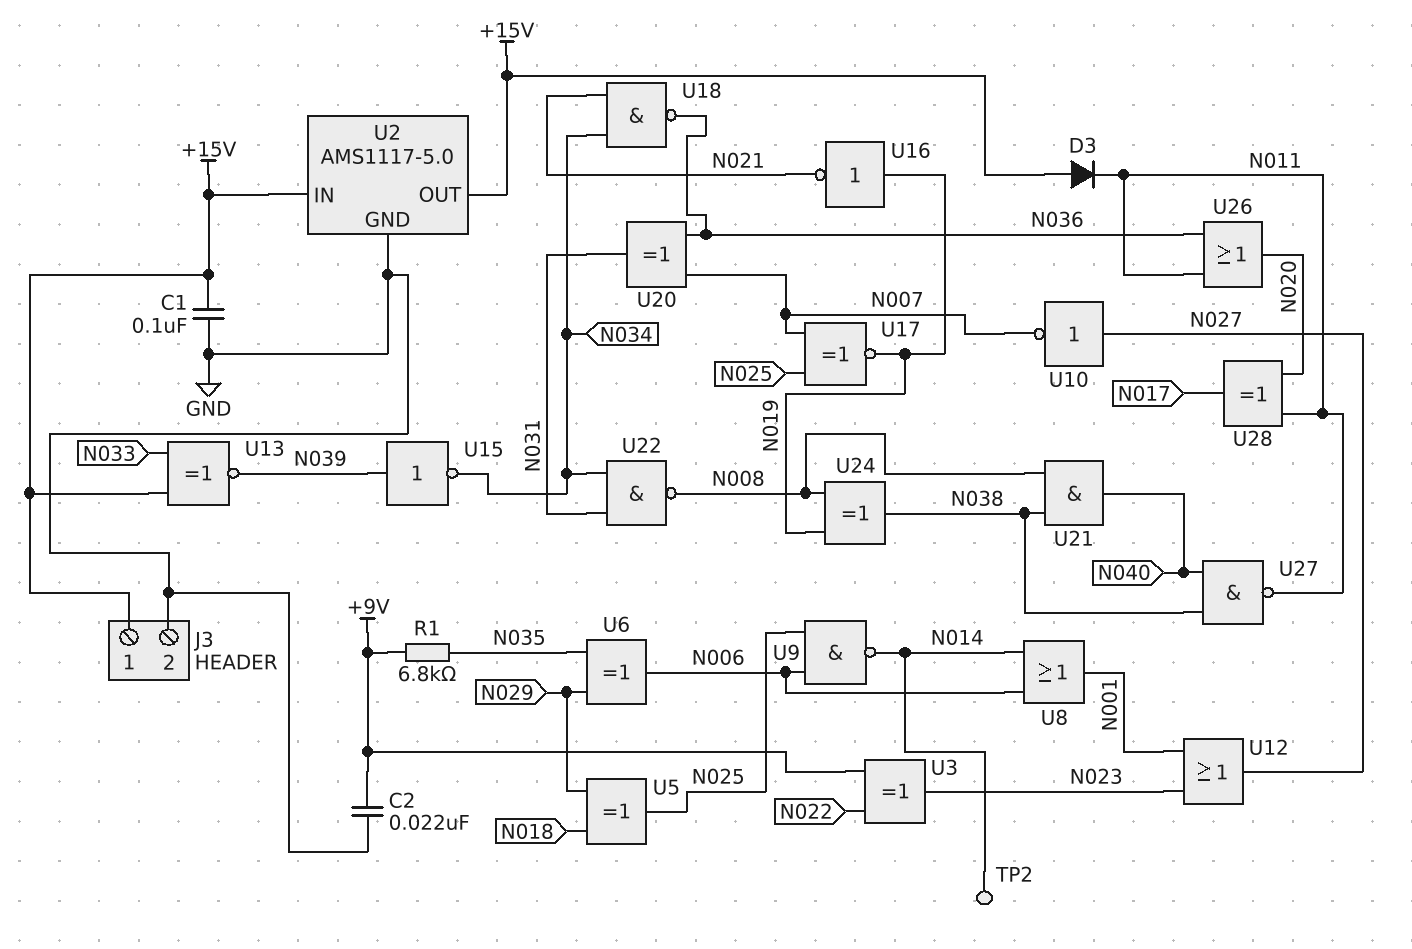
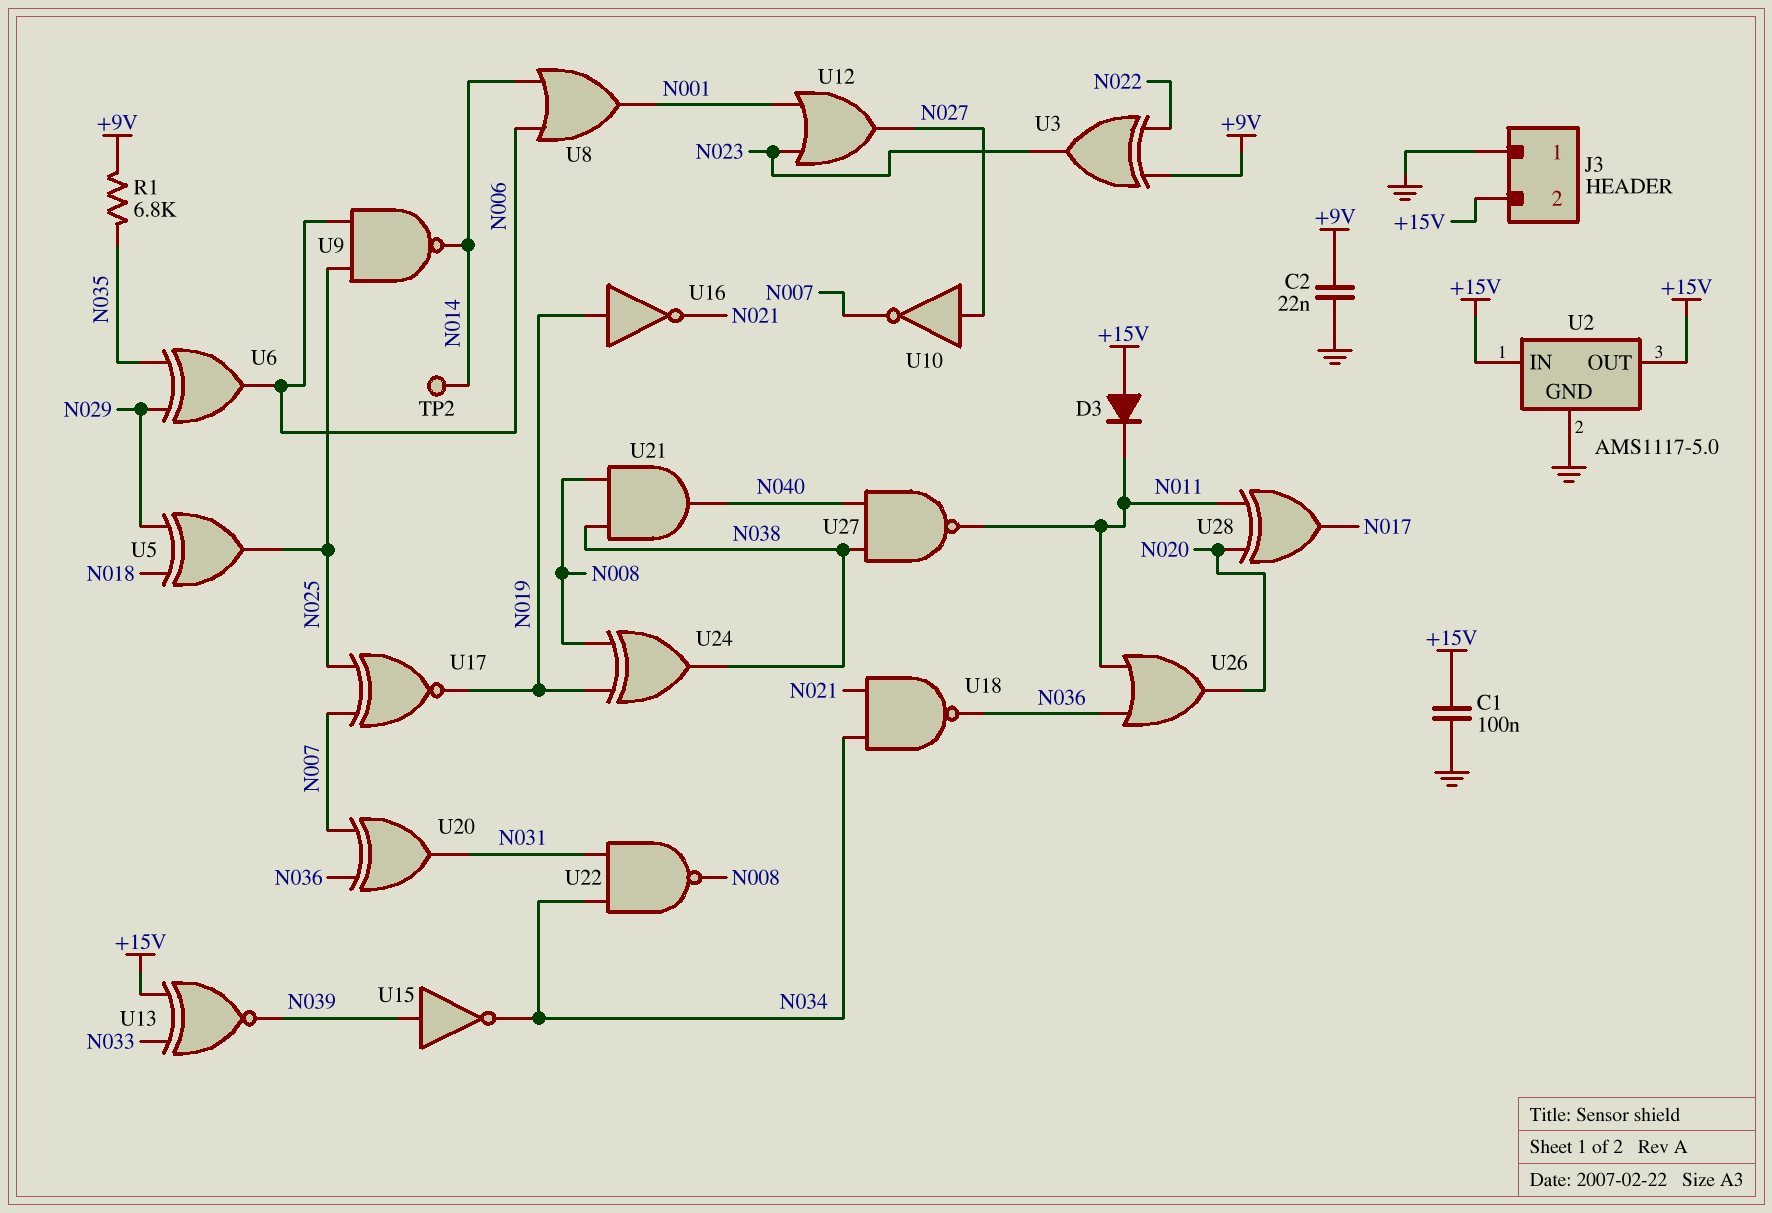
J3 pin 1: +15V -> GND
J3 pin 2: GND -> +15V

